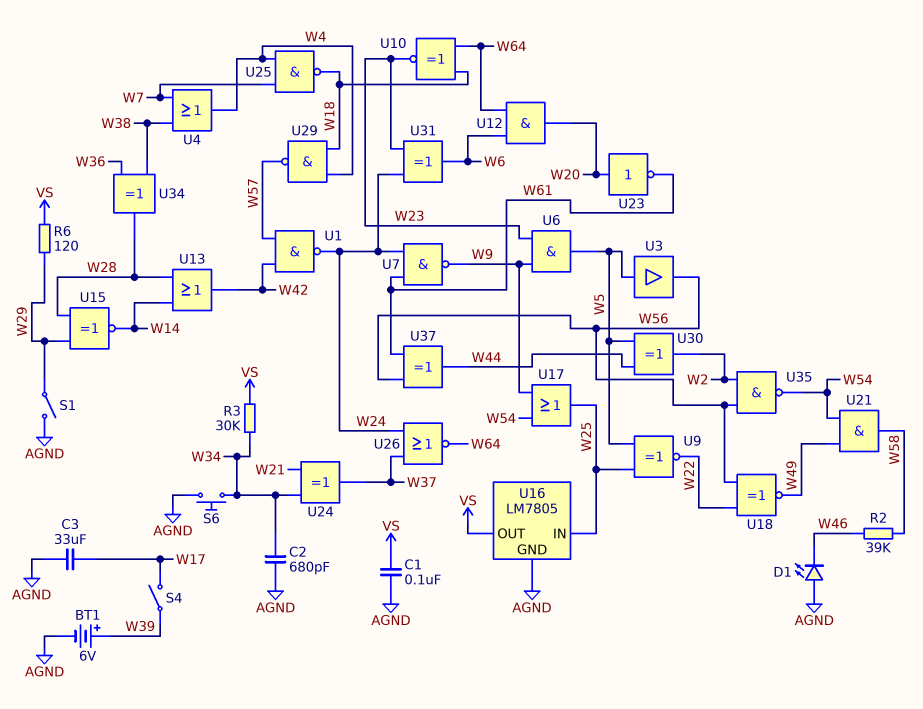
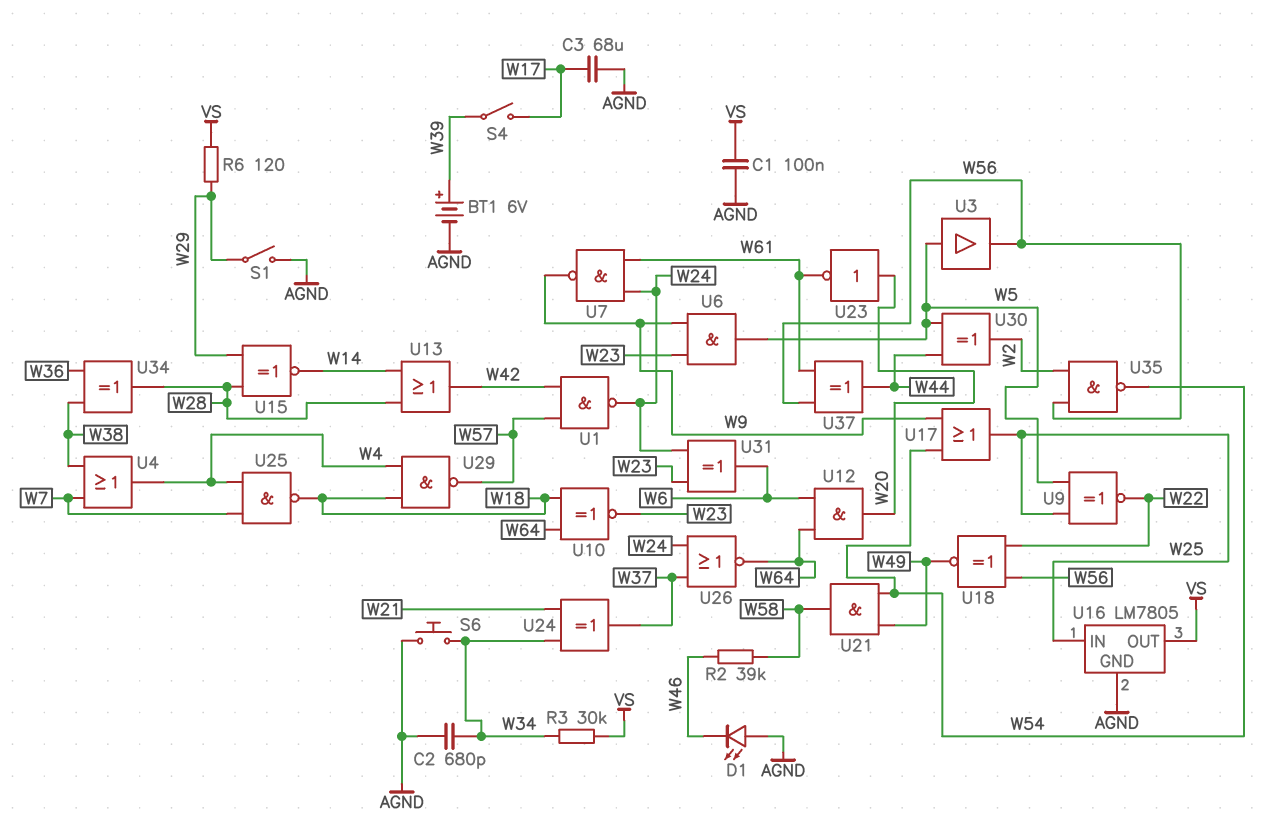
C3: 33uF (AGND, W17) -> 68uF (AGND, W17)

